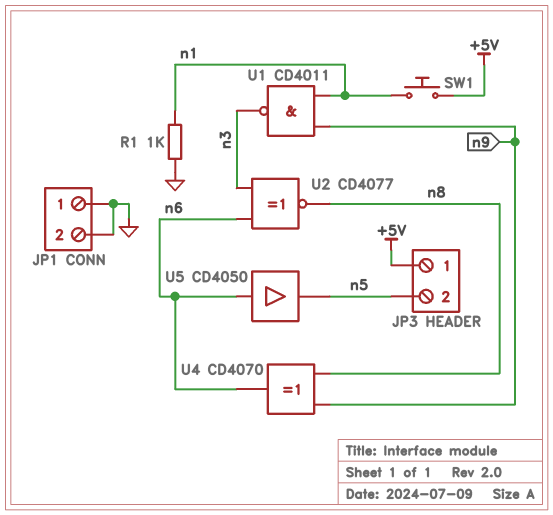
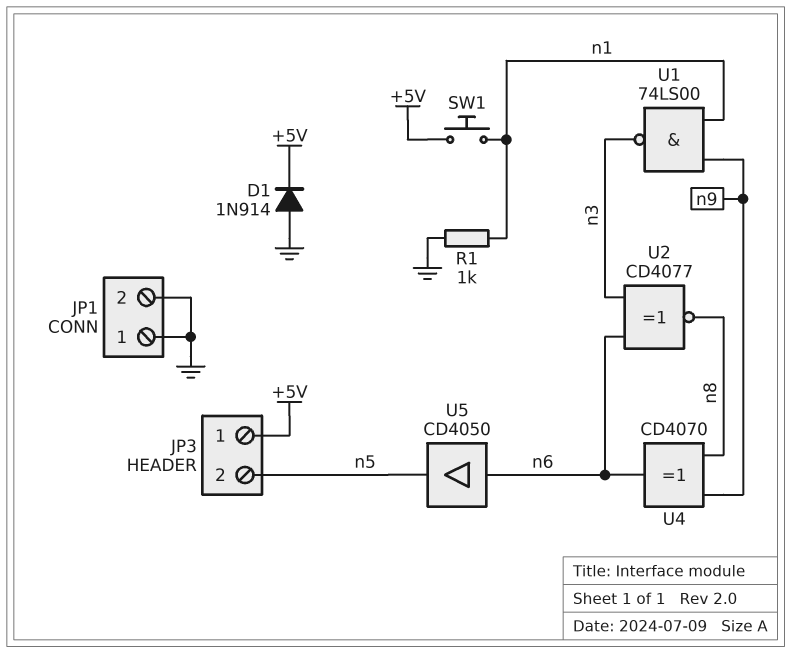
D1: none -> diode 1N914 (A GND, K +5V)
U1: NAND CD4011 (in n1, in n9, out n3) -> NAND 74LS00 (in n1, in n9, out n3)

